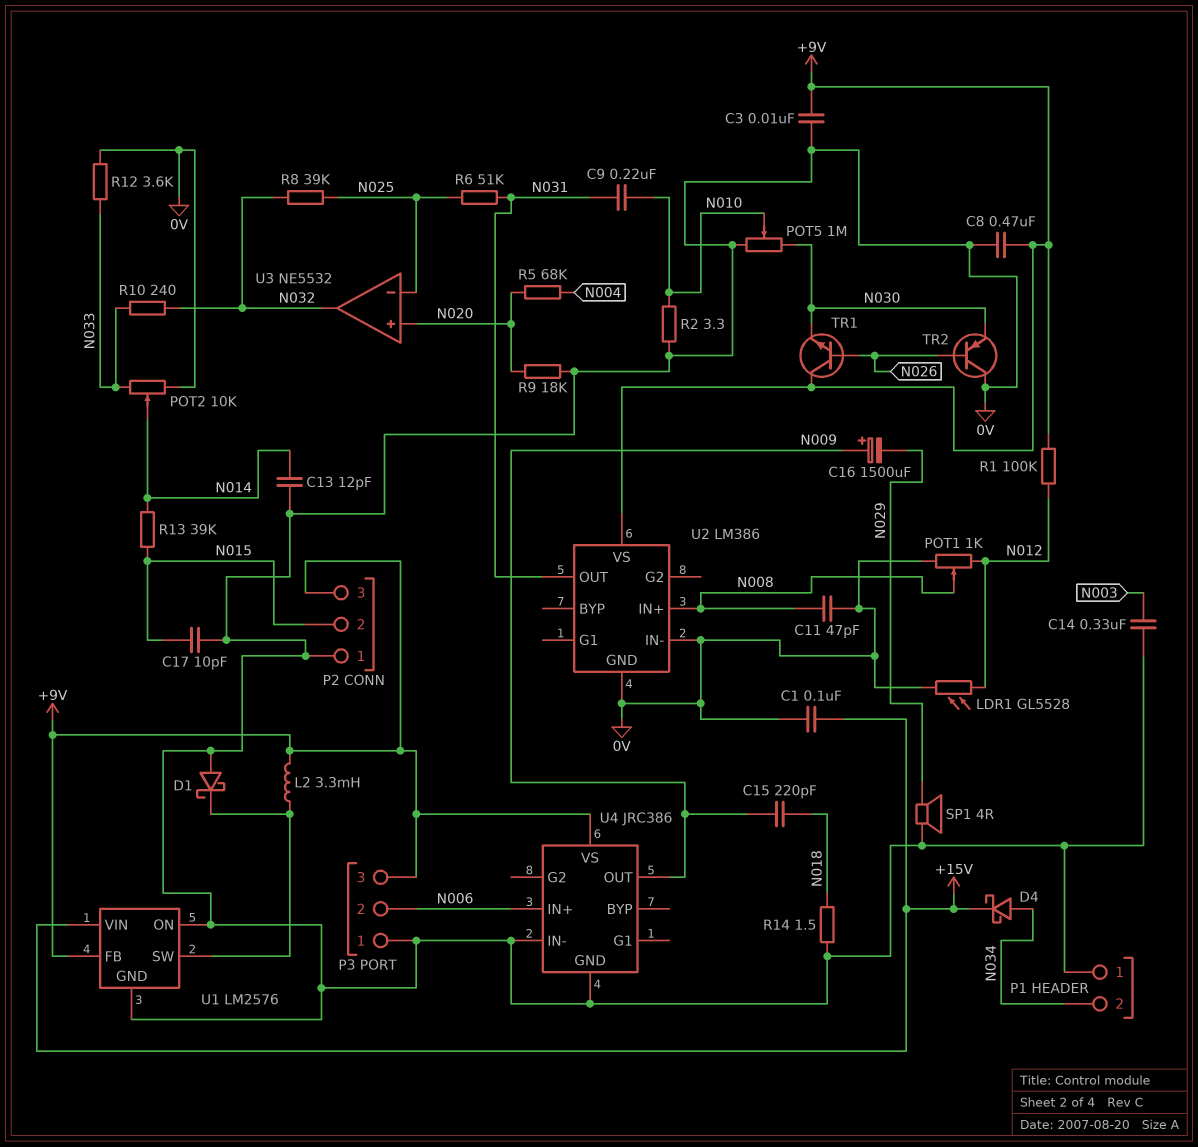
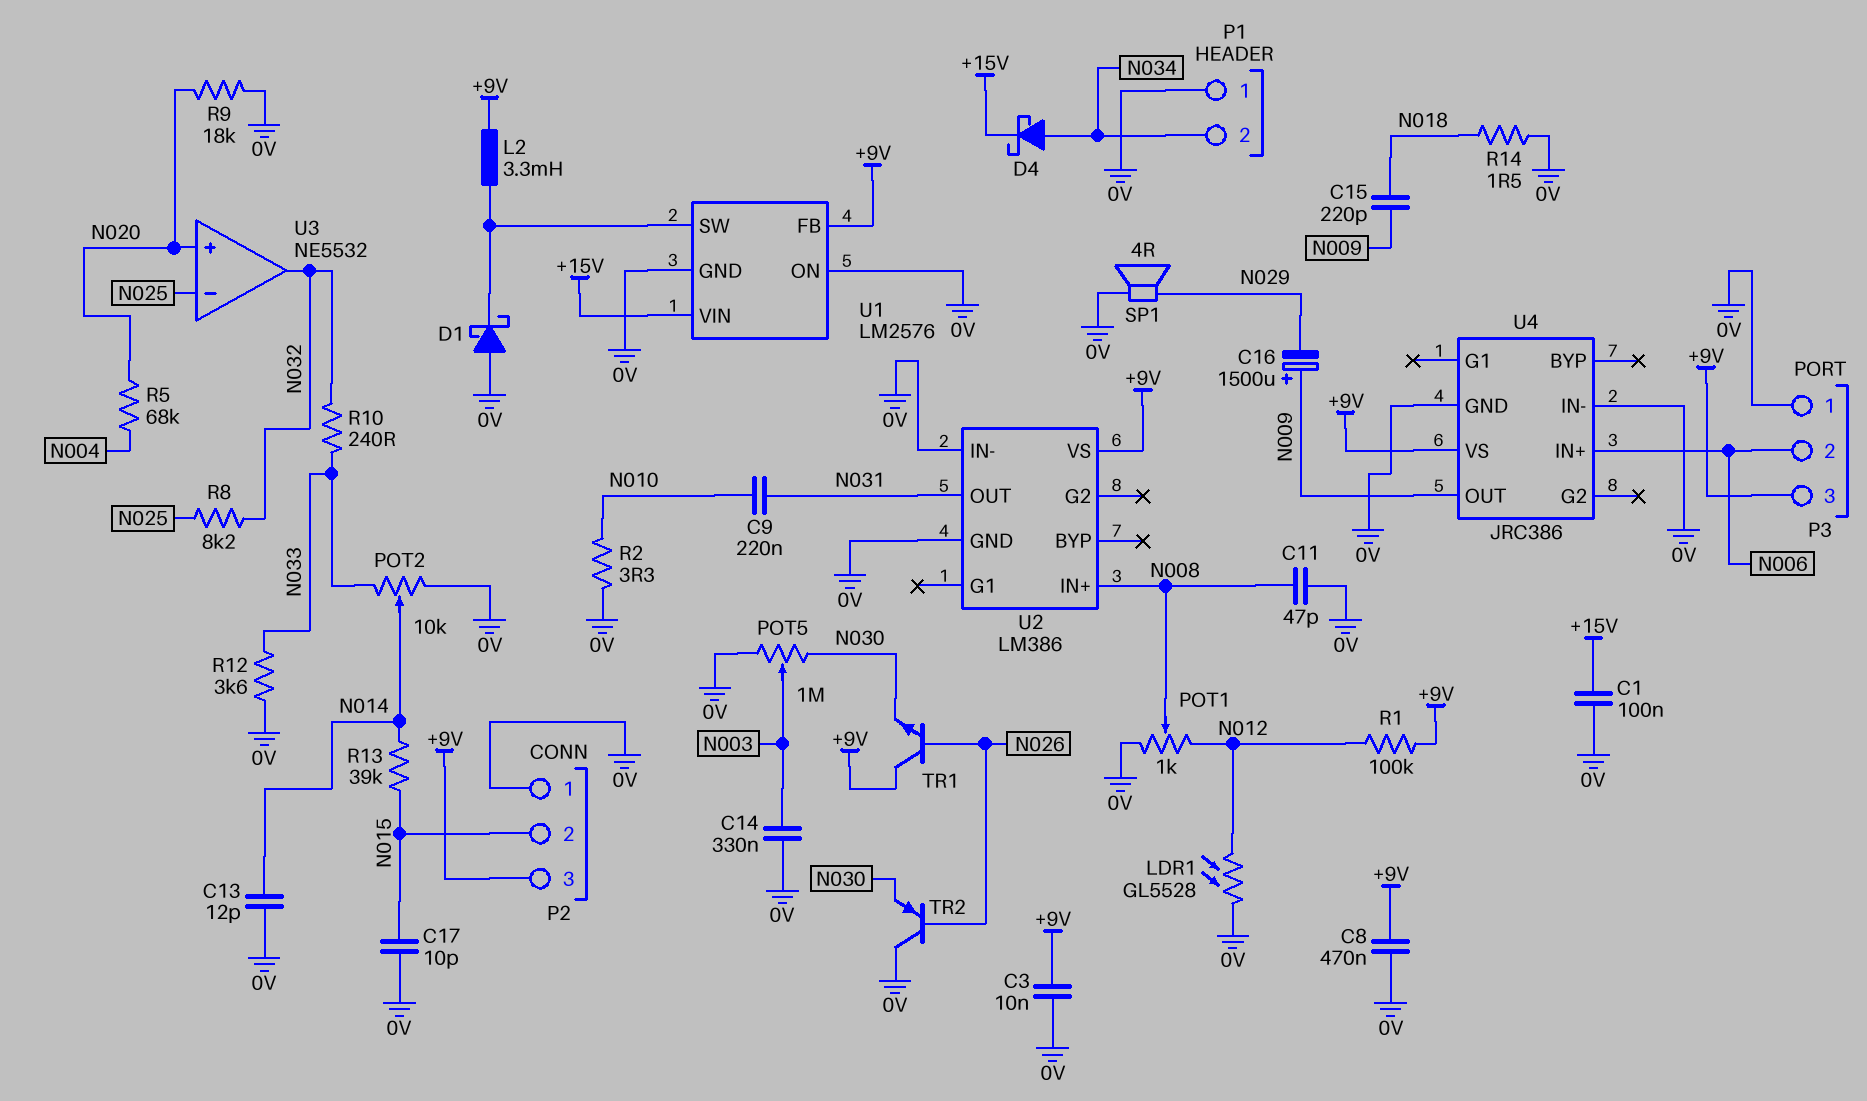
POT5: 1M (0V, N030, wiper N010) -> 1M (0V, N030, wiper N003)
R6: 51k (N025, N031) -> none
R8: 39k (N025, N032) -> 8.2k (N025, N032)

